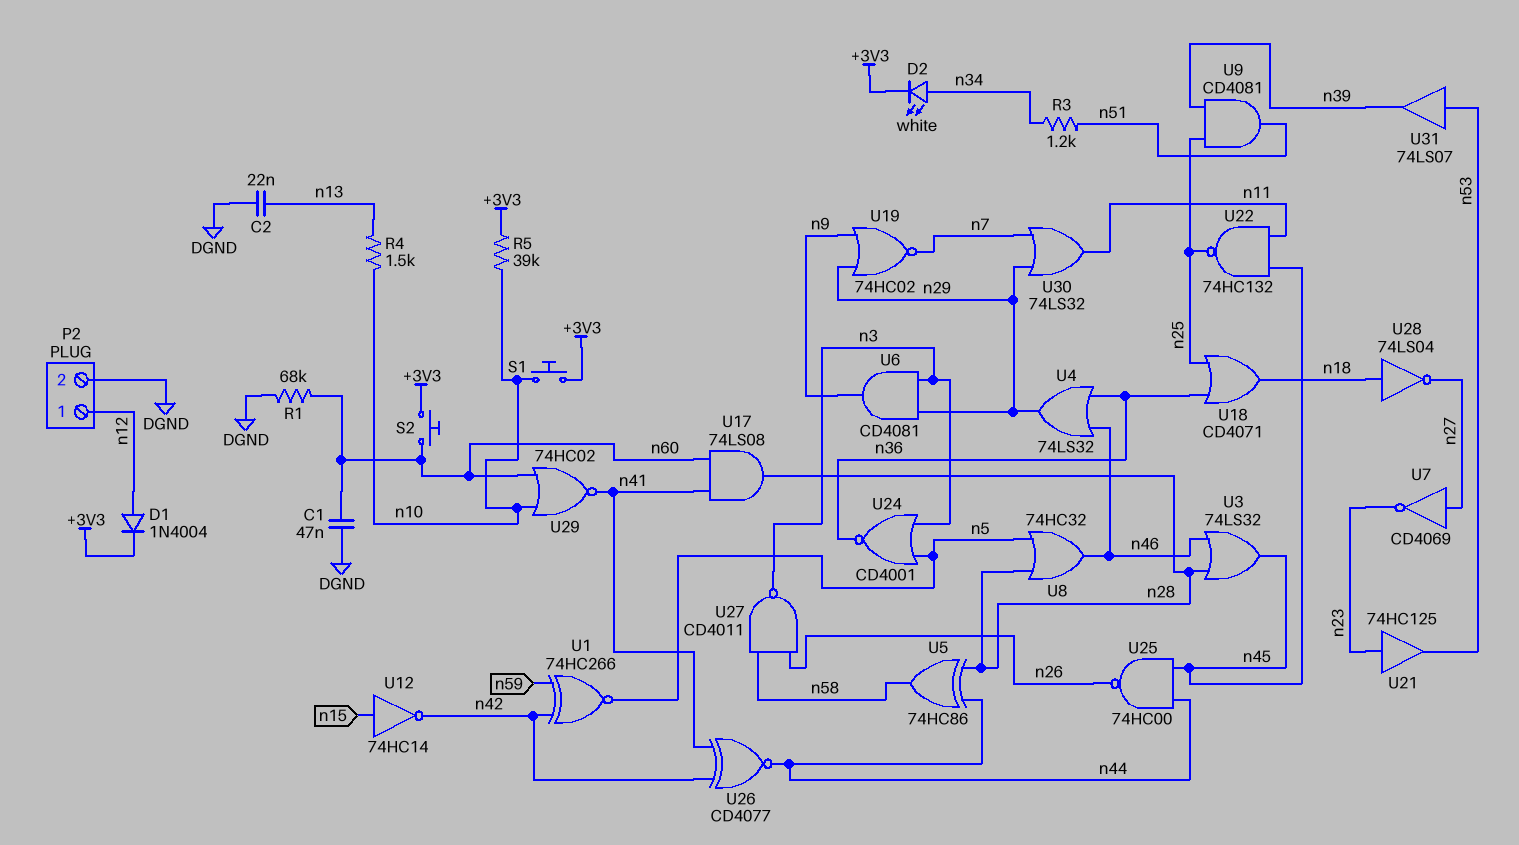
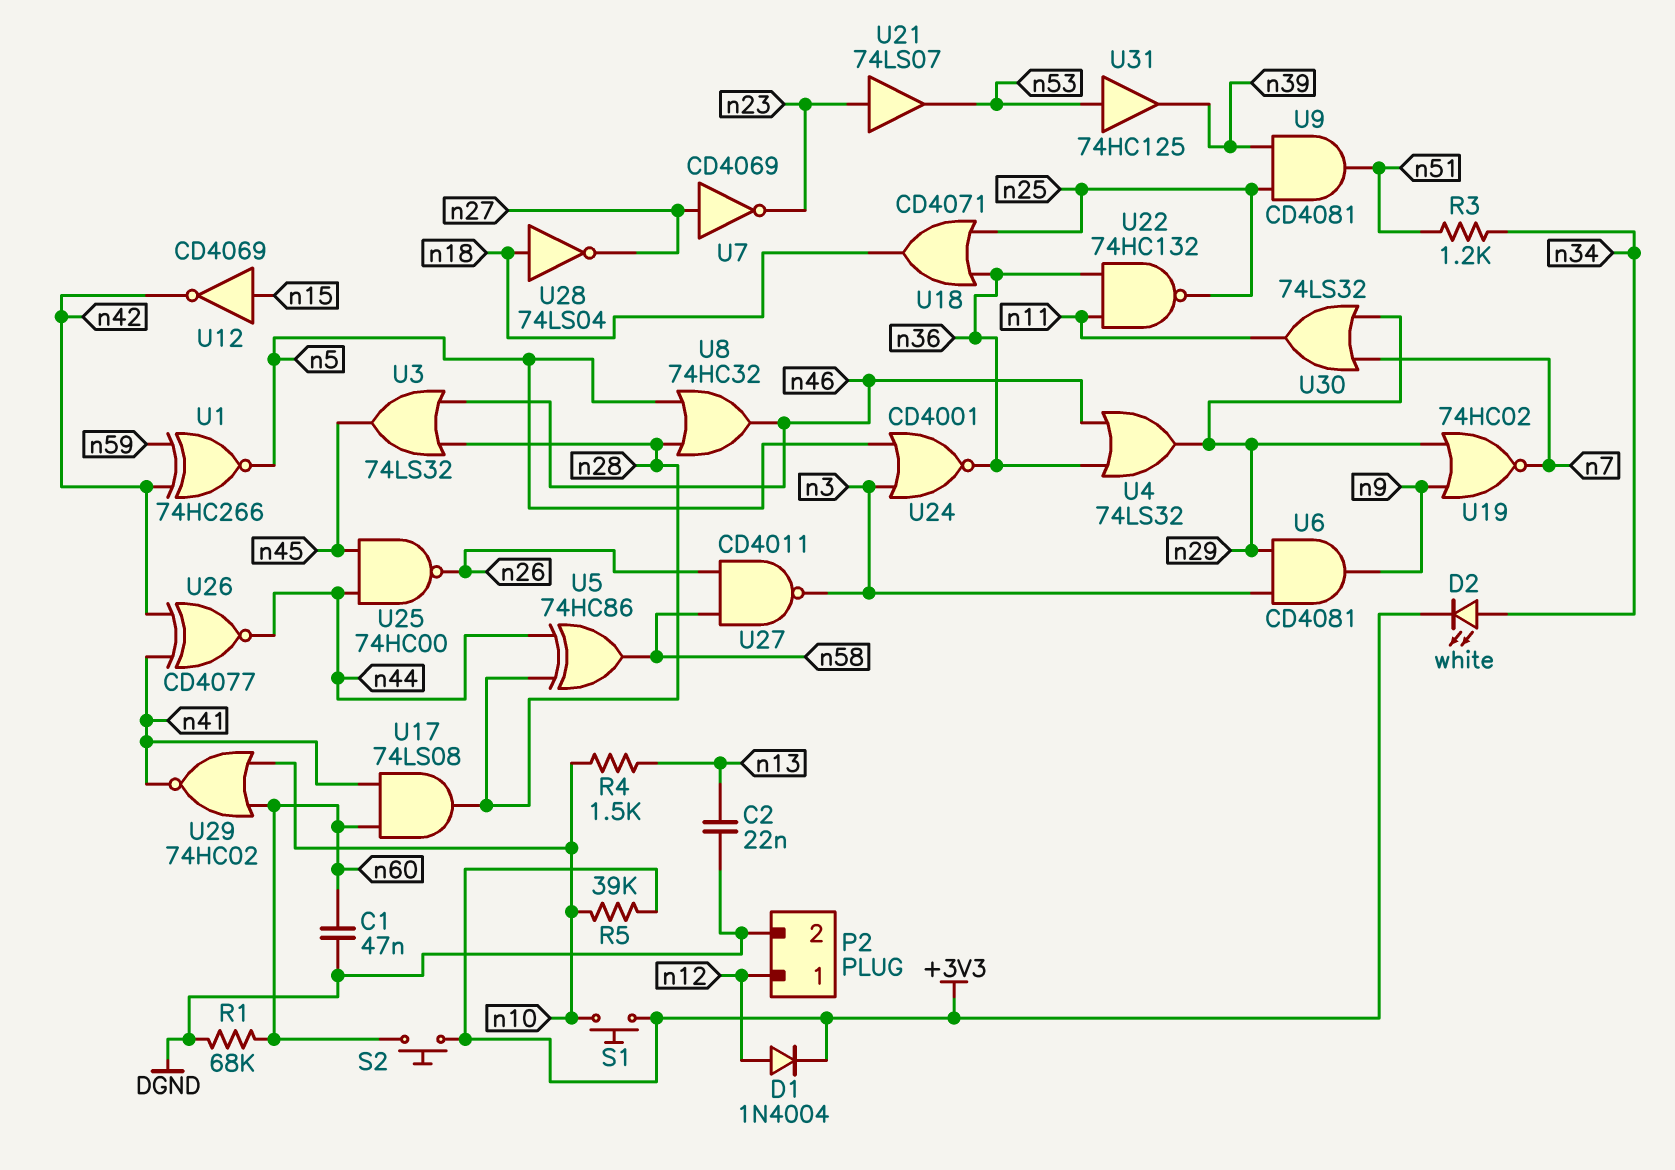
U12: NOT 74HC14 (in n15, out n42) -> NOT CD4069 (in n15, out n42)
U21: buffer 74HC125 (in n23, out n53) -> buffer 74LS07 (in n23, out n53)
U22: NAND 74HC132 (in n11, in n45, out n25) -> NAND 74HC132 (in n11, in n36, out n25)
U31: buffer 74LS07 (in n53, out n39) -> buffer 74HC125 (in n53, out n39)

